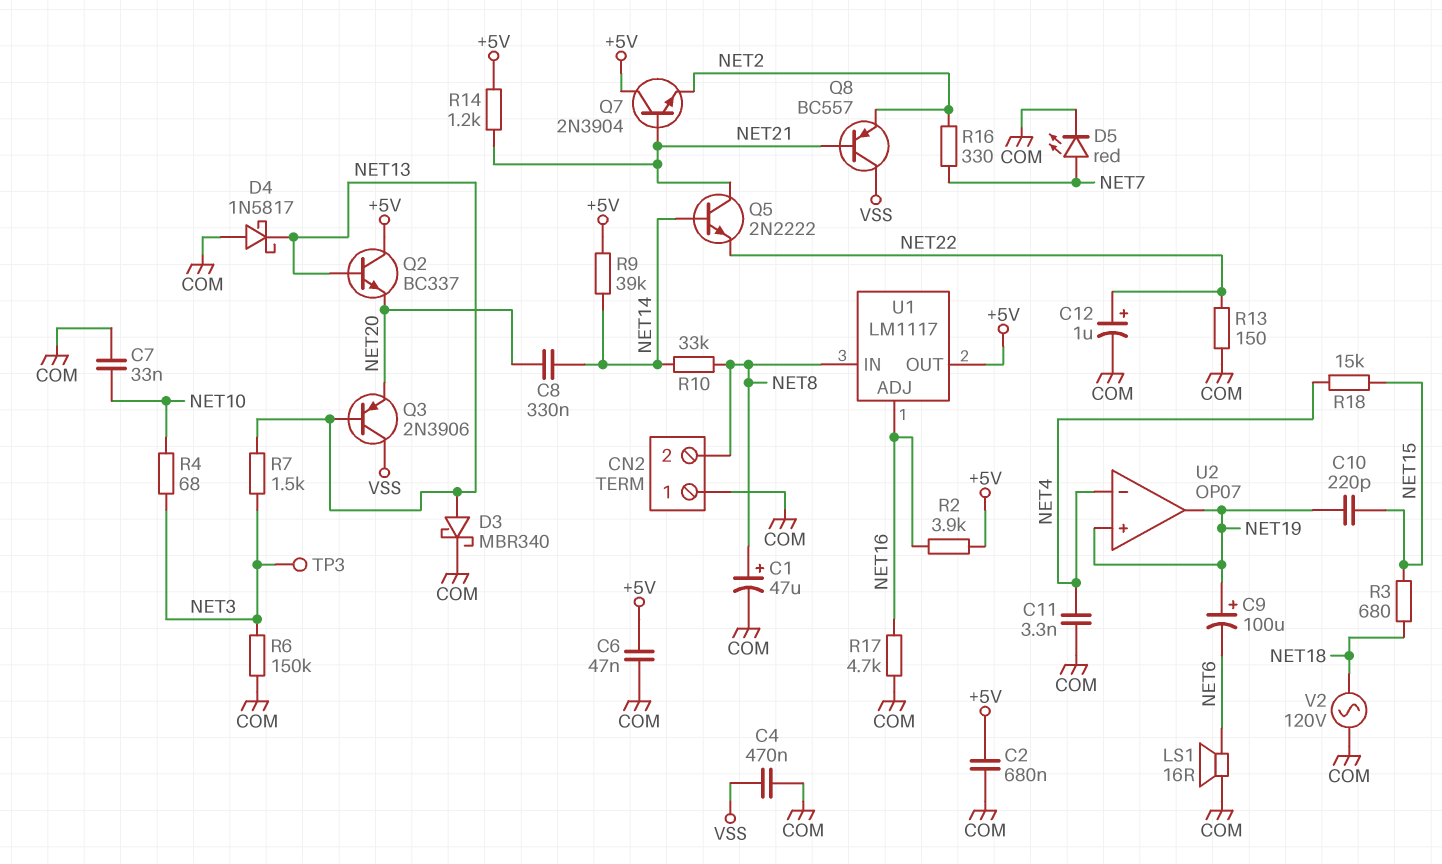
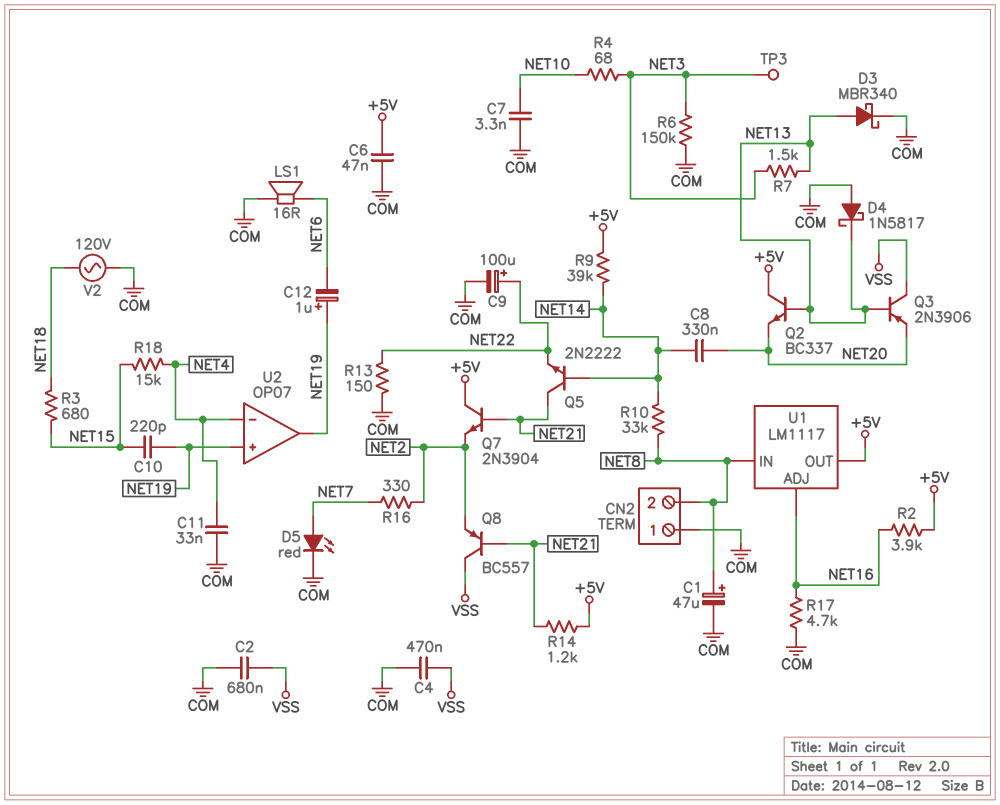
C2: 680nF (+5V, COM) -> 680nF (COM, VSS)
C7: 33nF (COM, NET10) -> 3.3nF (COM, NET10)
C9: 100uF (plus NET19, minus NET6) -> 100uF (plus NET22, minus COM)
C11: 3.3nF (COM, NET4) -> 33nF (COM, NET4)
C12: 1uF (plus NET22, minus COM) -> 1uF (plus NET19, minus NET6)

